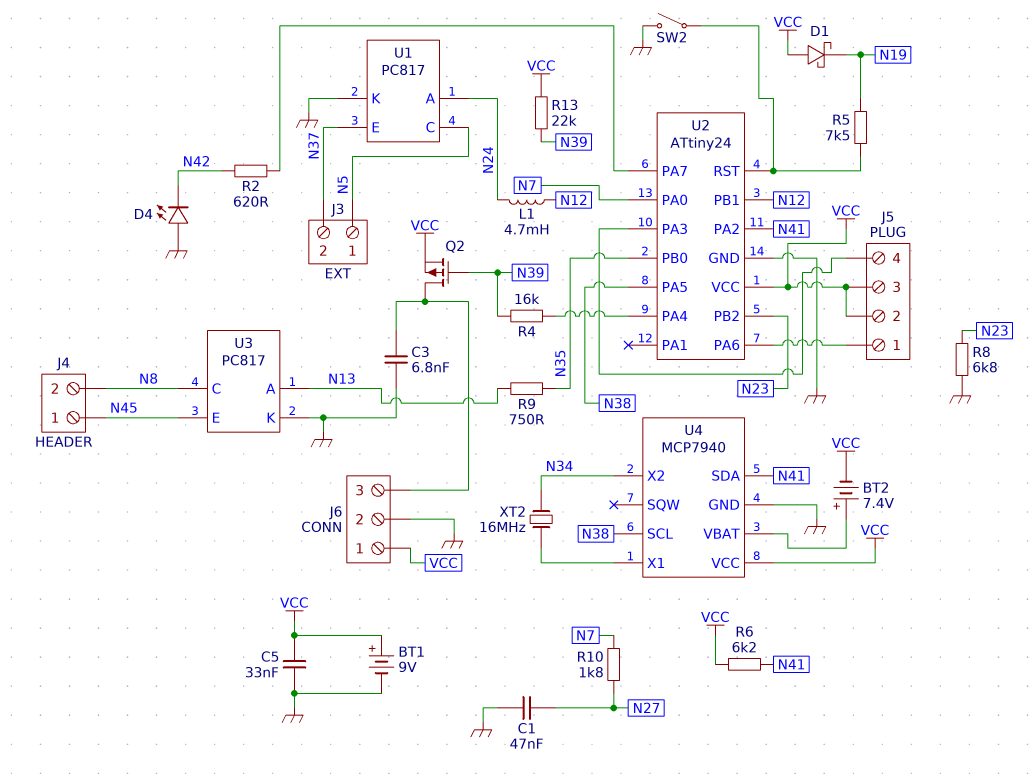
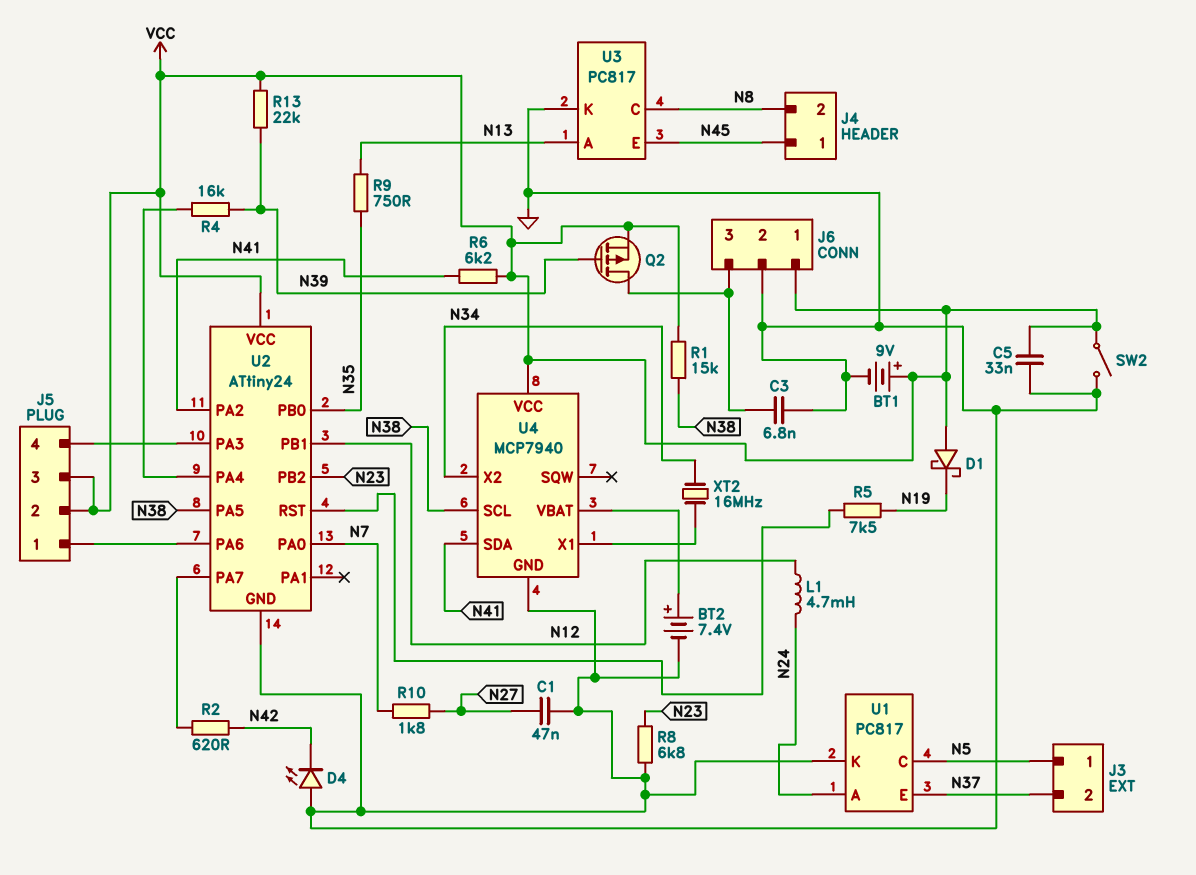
BT2: 7.4V (plus U4/VBAT, minus VCC) -> 7.4V (plus U4/VBAT, minus GND)
R1: none -> 15k (N38, VCC)
SW2: switch (GND, U2/RST) -> switch (GND, VCC)

